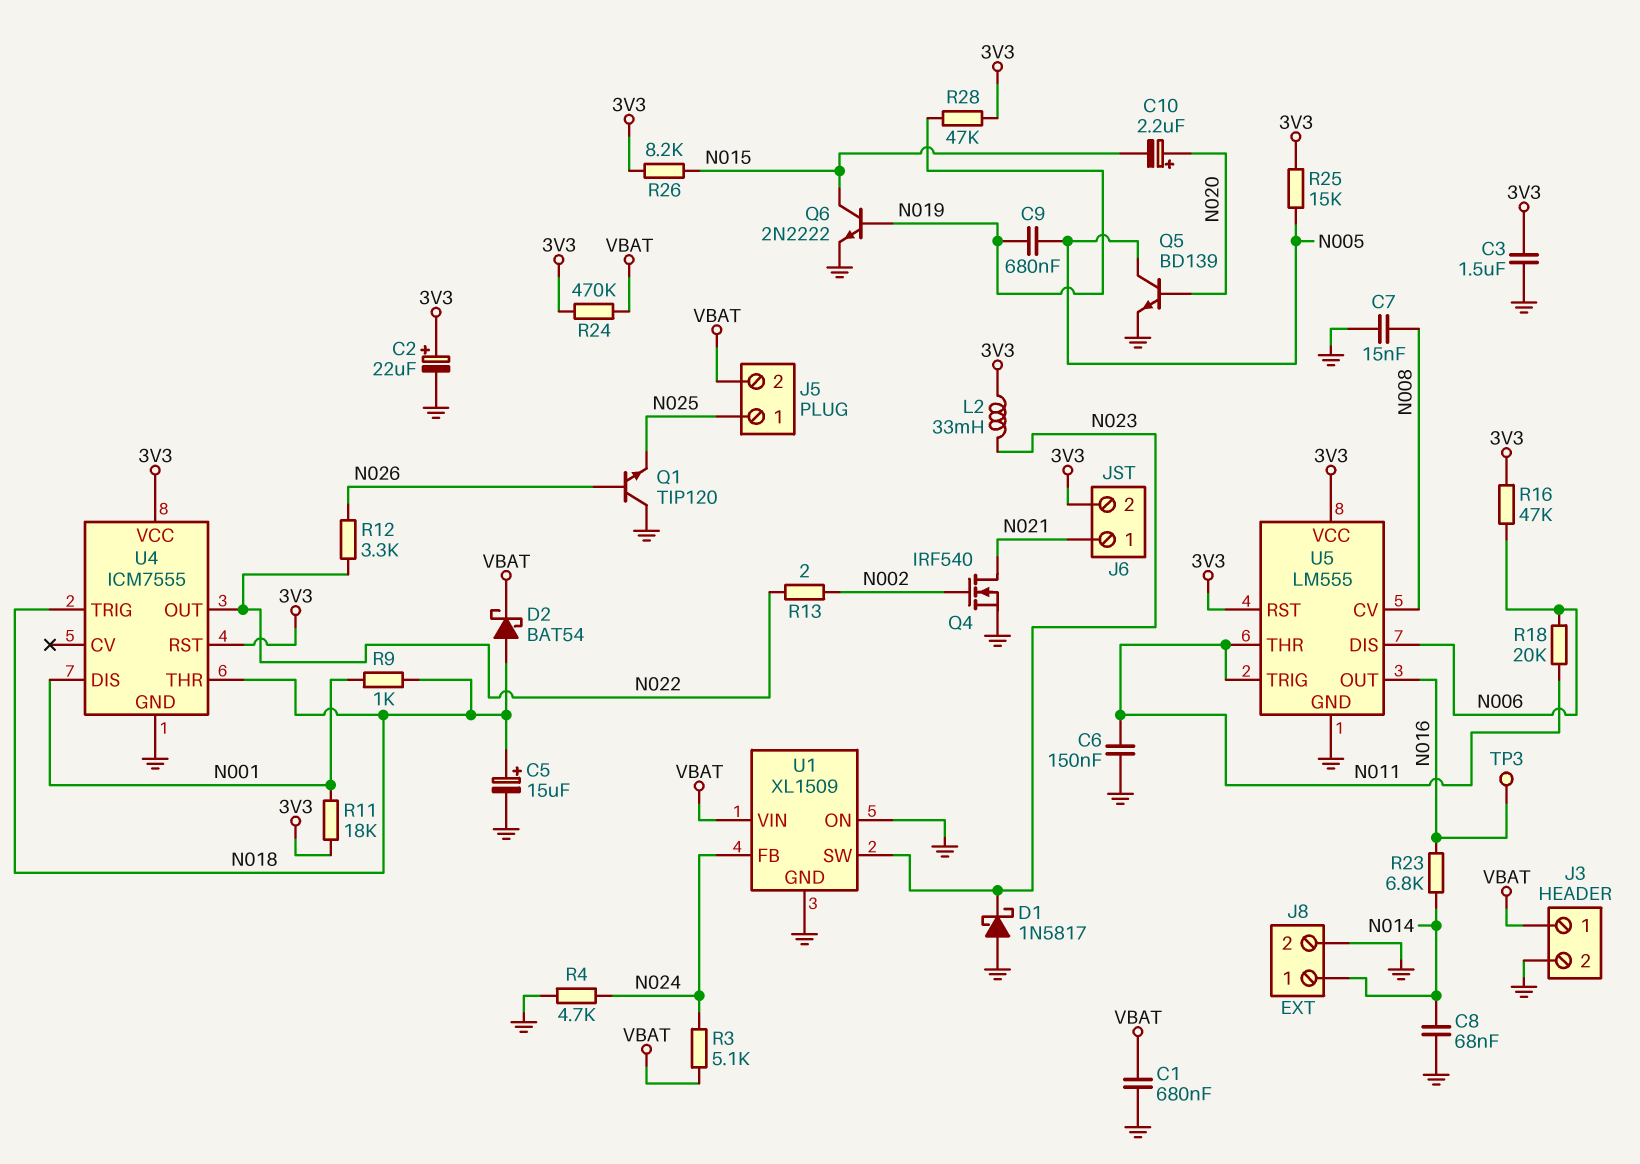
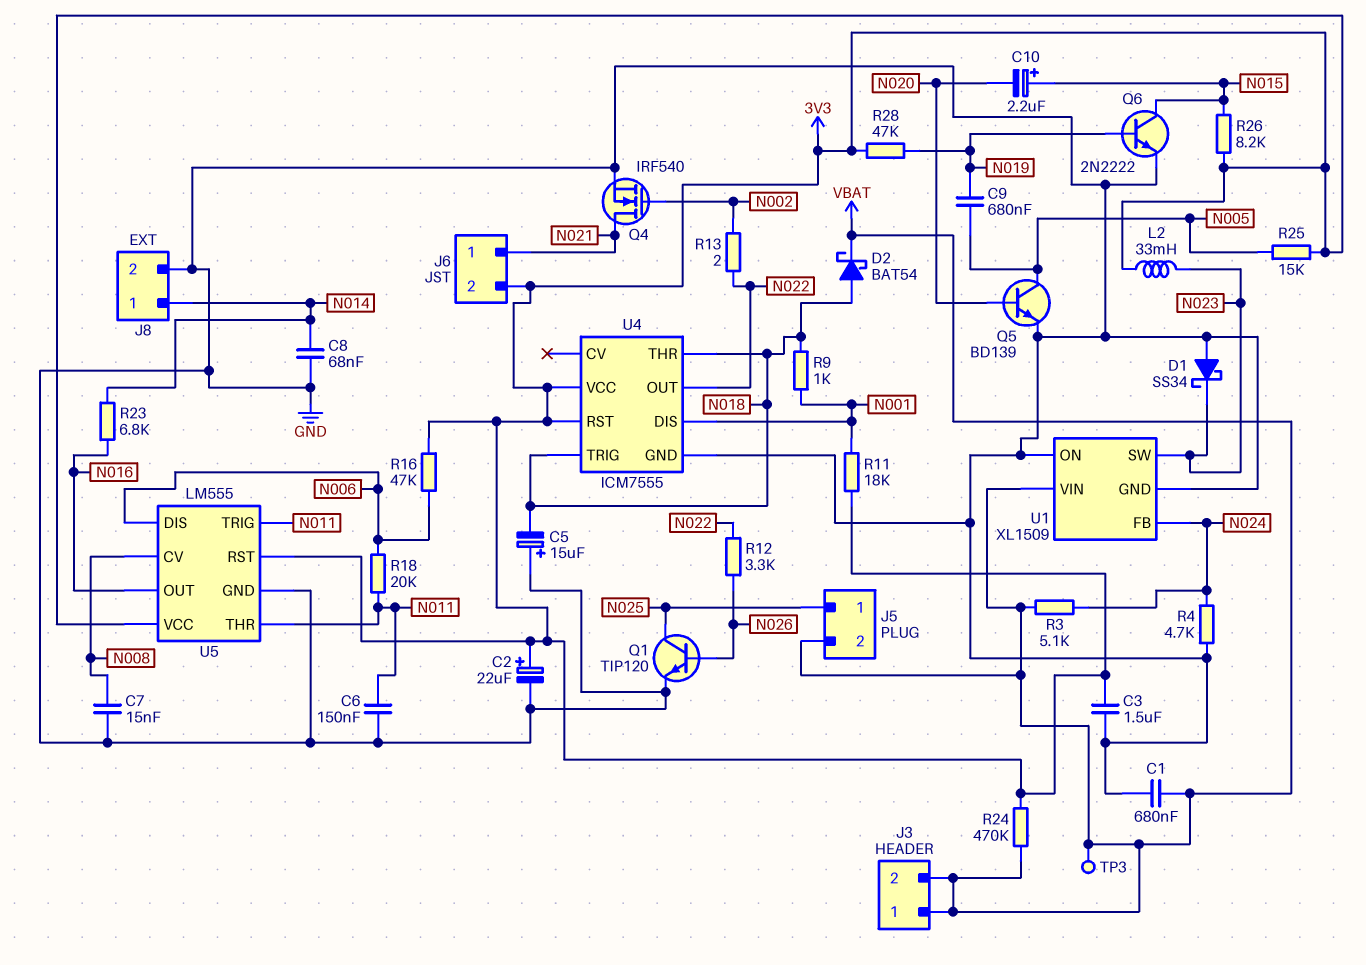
C5: 15uF (plus N018, minus GND) -> 15uF (plus GND, minus N018)
C10: 2.2uF (plus N020, minus N015) -> 2.2uF (plus N015, minus N020)
D1: schottky 1N5817 (A GND, K N023) -> schottky SS34 (A GND, K N023)
J3 pin 2: GND -> VBAT
Q1: NPN TIP120 (B N026, C GND, E N025) -> NPN TIP120 (B N026, C N025, E GND)
TP3: test point (N016) -> test point (VBAT)

